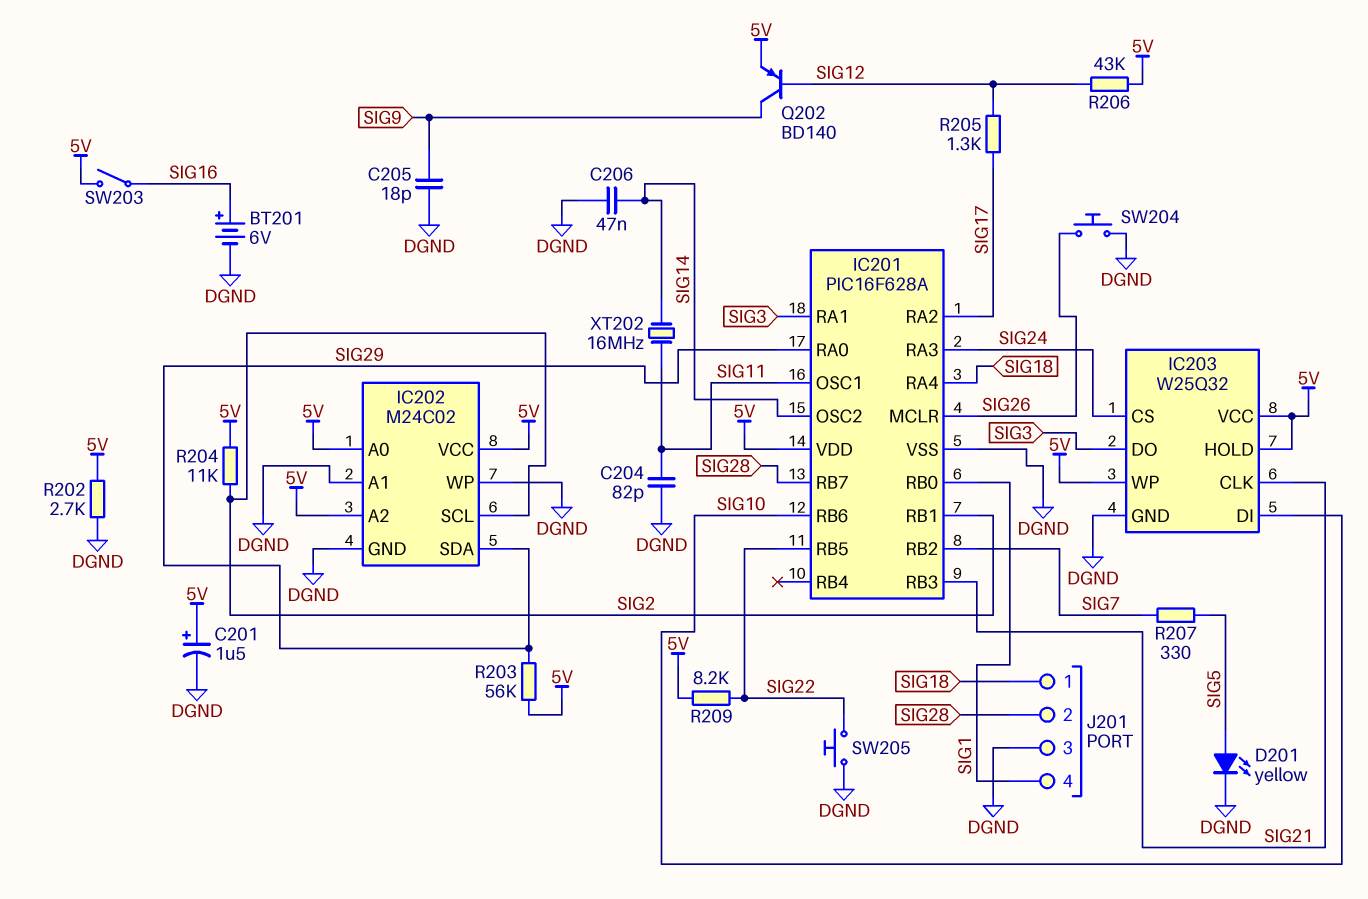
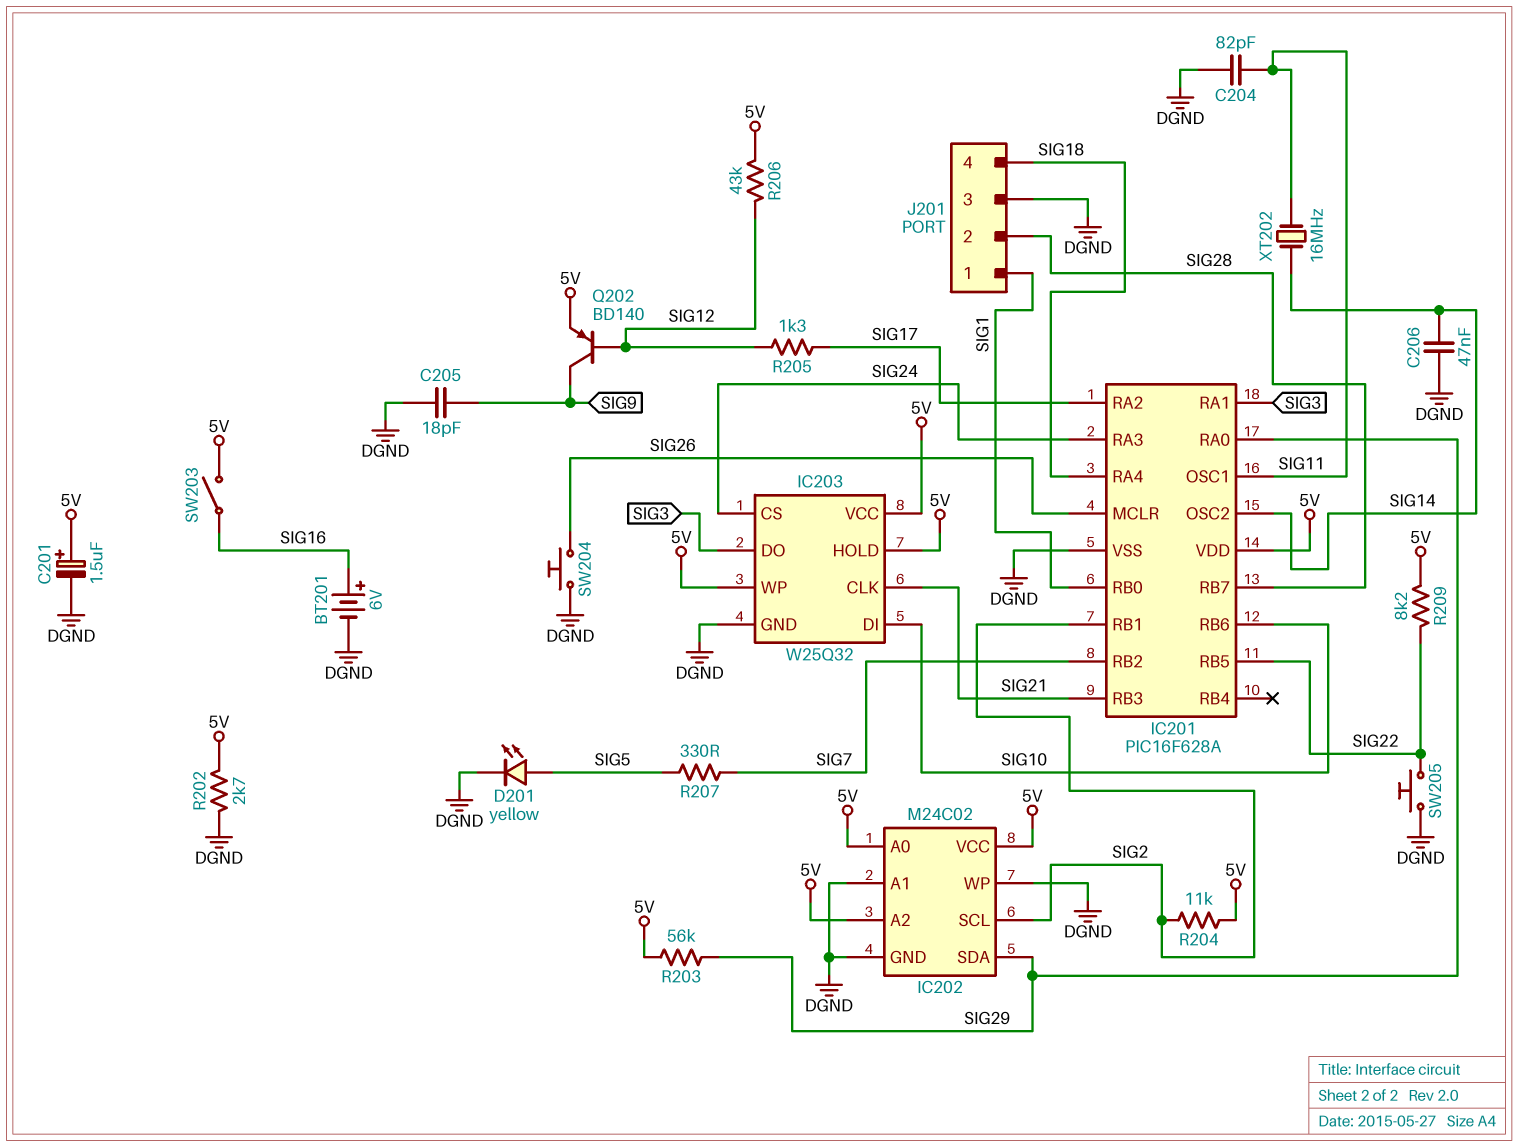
J201 pin 1: SIG18 -> SIG1
J201 pin 4: SIG1 -> SIG18

